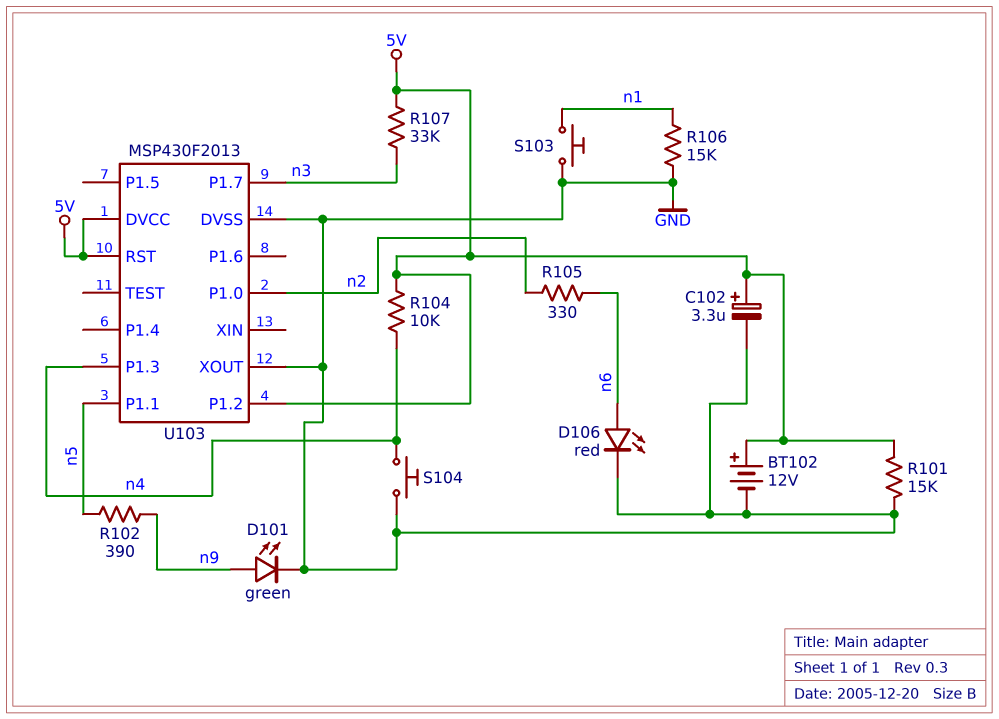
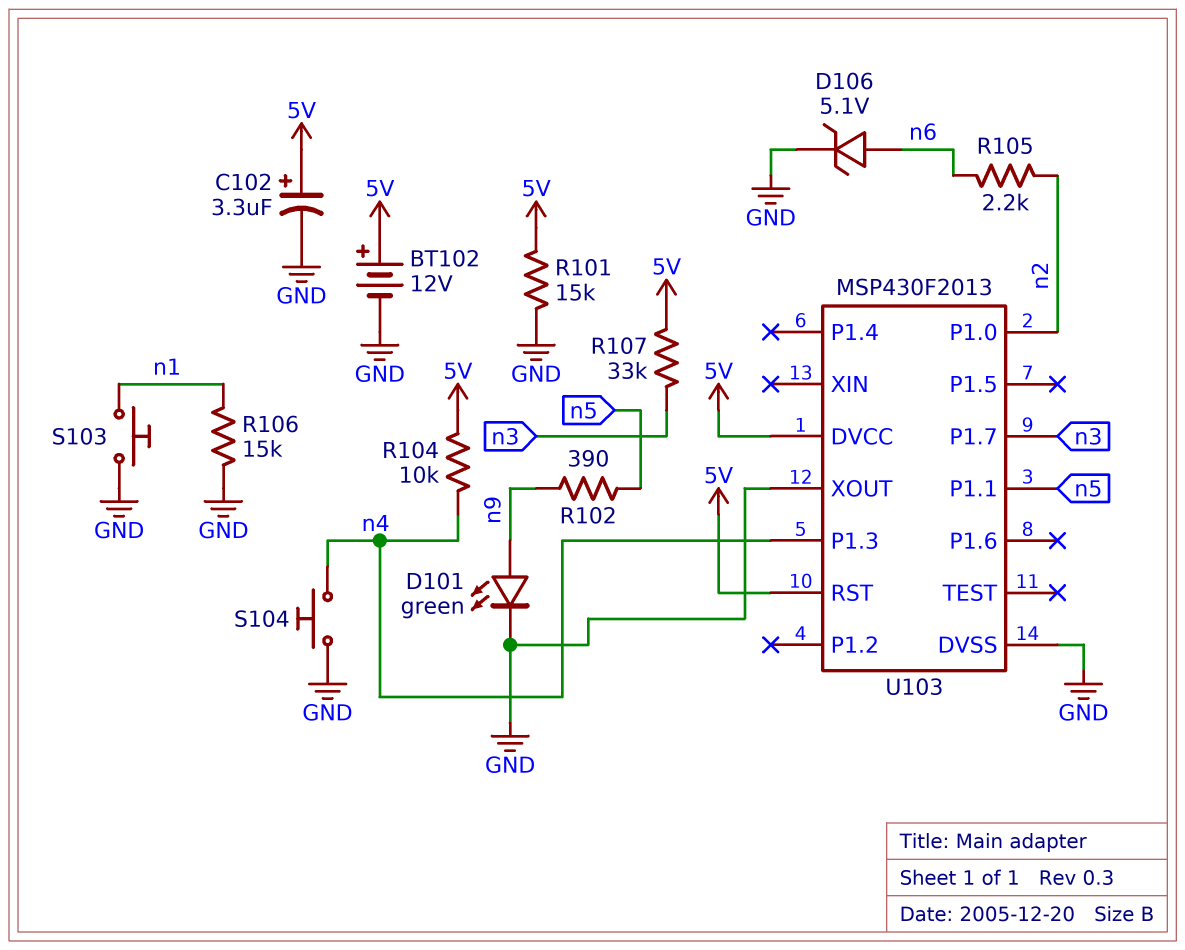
D106: LED red (A n6, K GND) -> zener 5.1V (A n6, K GND)
R105: 330 (n2, n6) -> 2.2k (n2, n6)
U103 pin P1.2: 5V -> none

